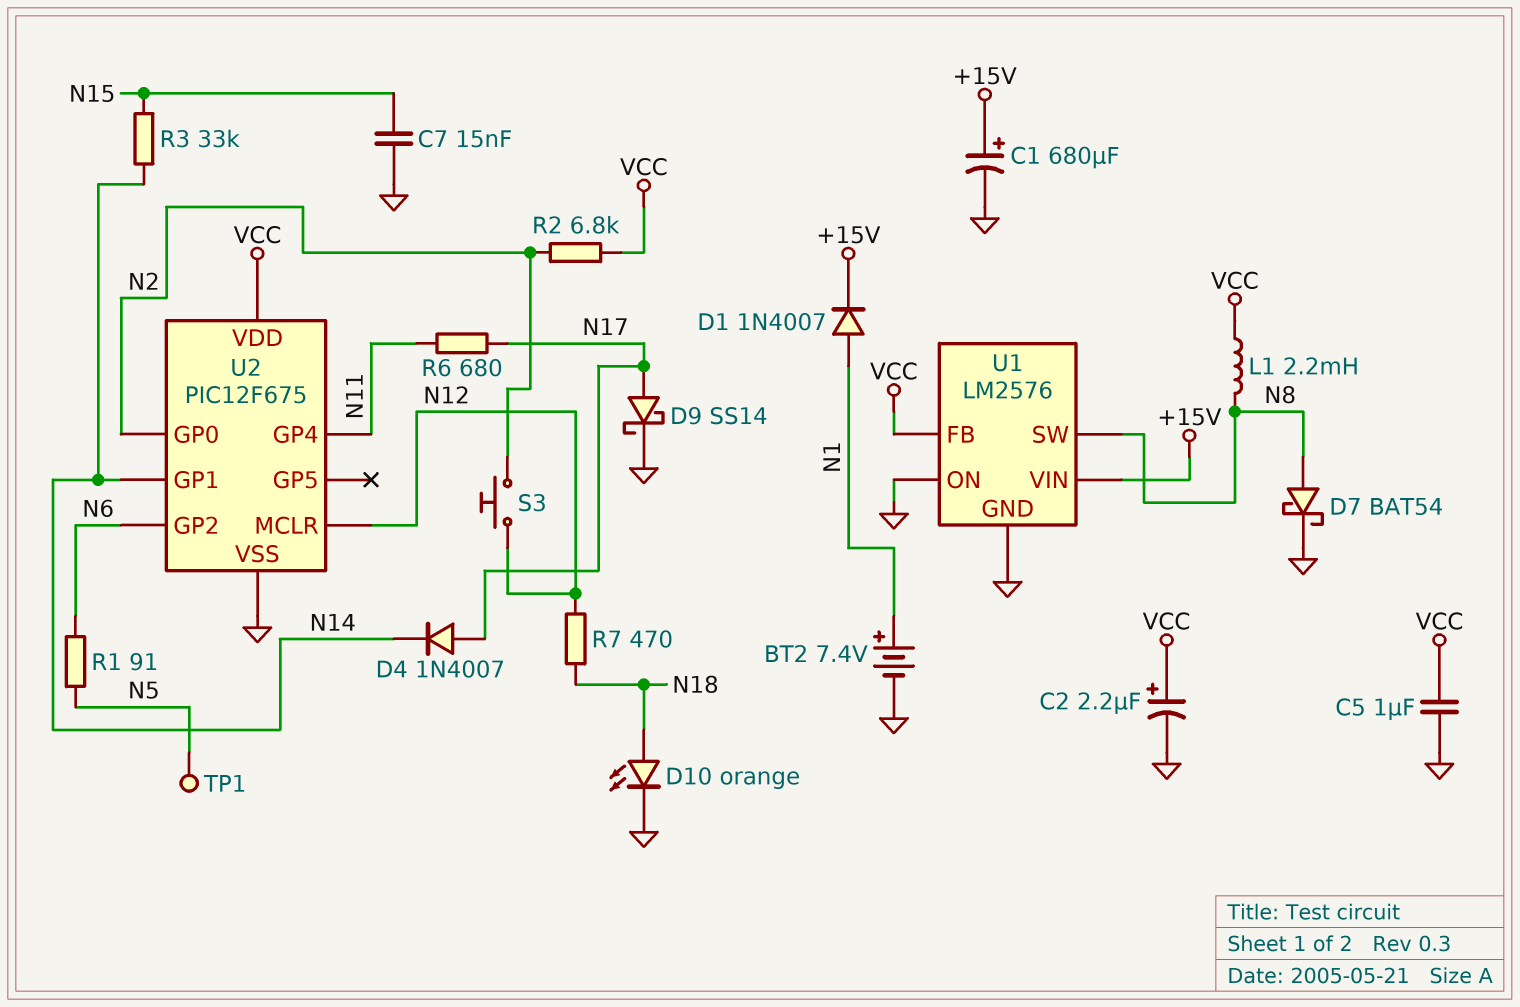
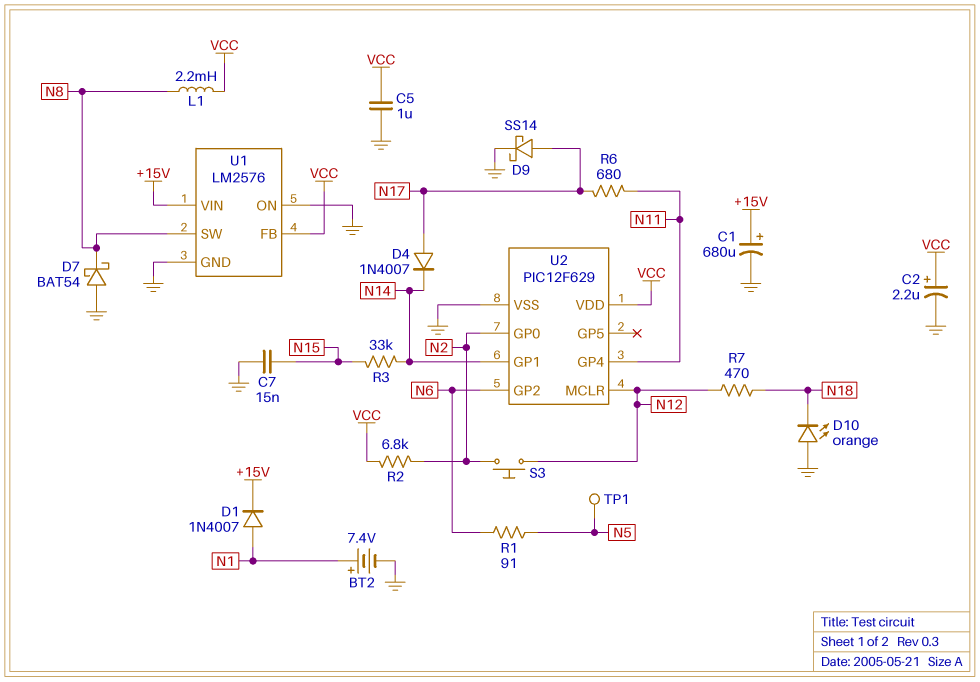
D7: schottky BAT54 (A N8, K GND) -> schottky BAT54 (A GND, K N8)
D10: LED orange (A N18, K GND) -> LED orange (A GND, K N18)
U2: PIC12F675 -> PIC12F629

